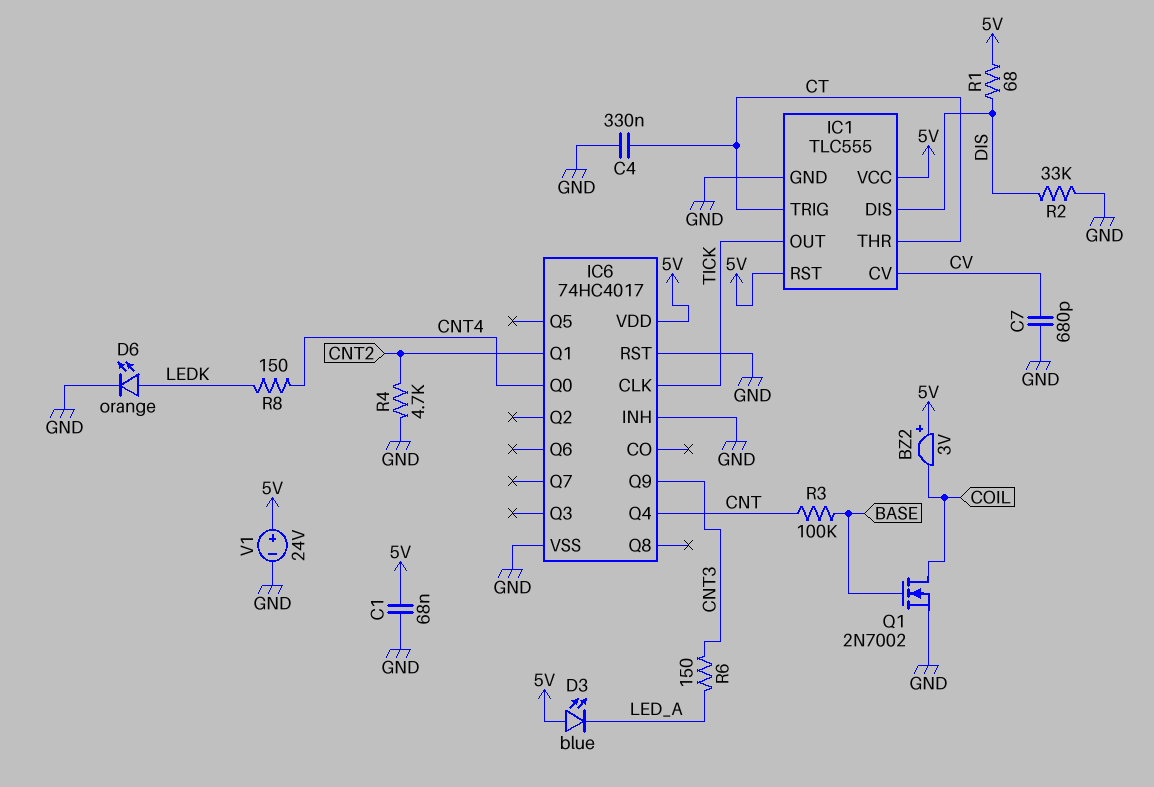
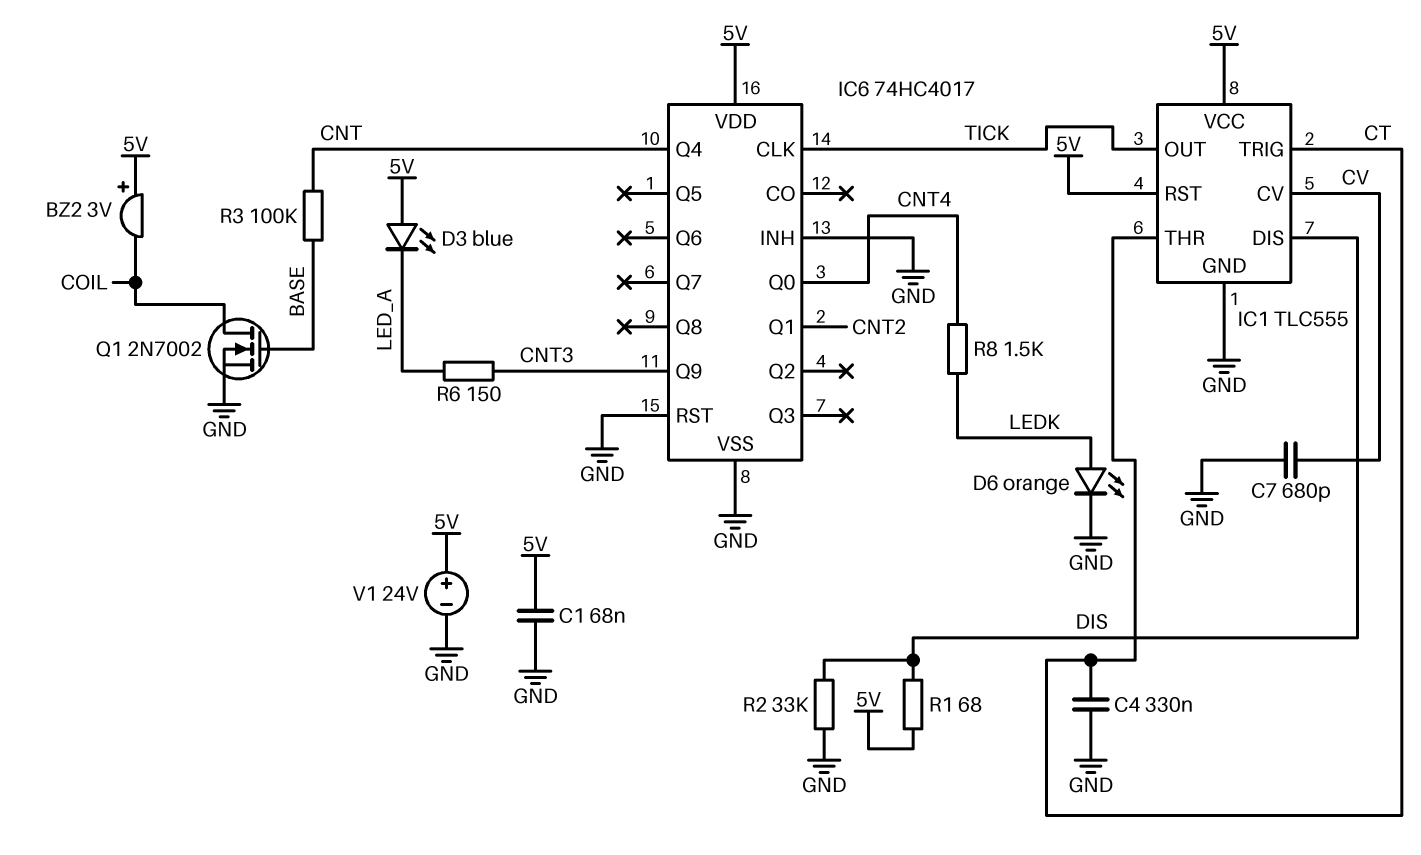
R4: 4.7k (CNT2, GND) -> none
R8: 150 (CNT4, LEDK) -> 1.5k (CNT4, LEDK)

